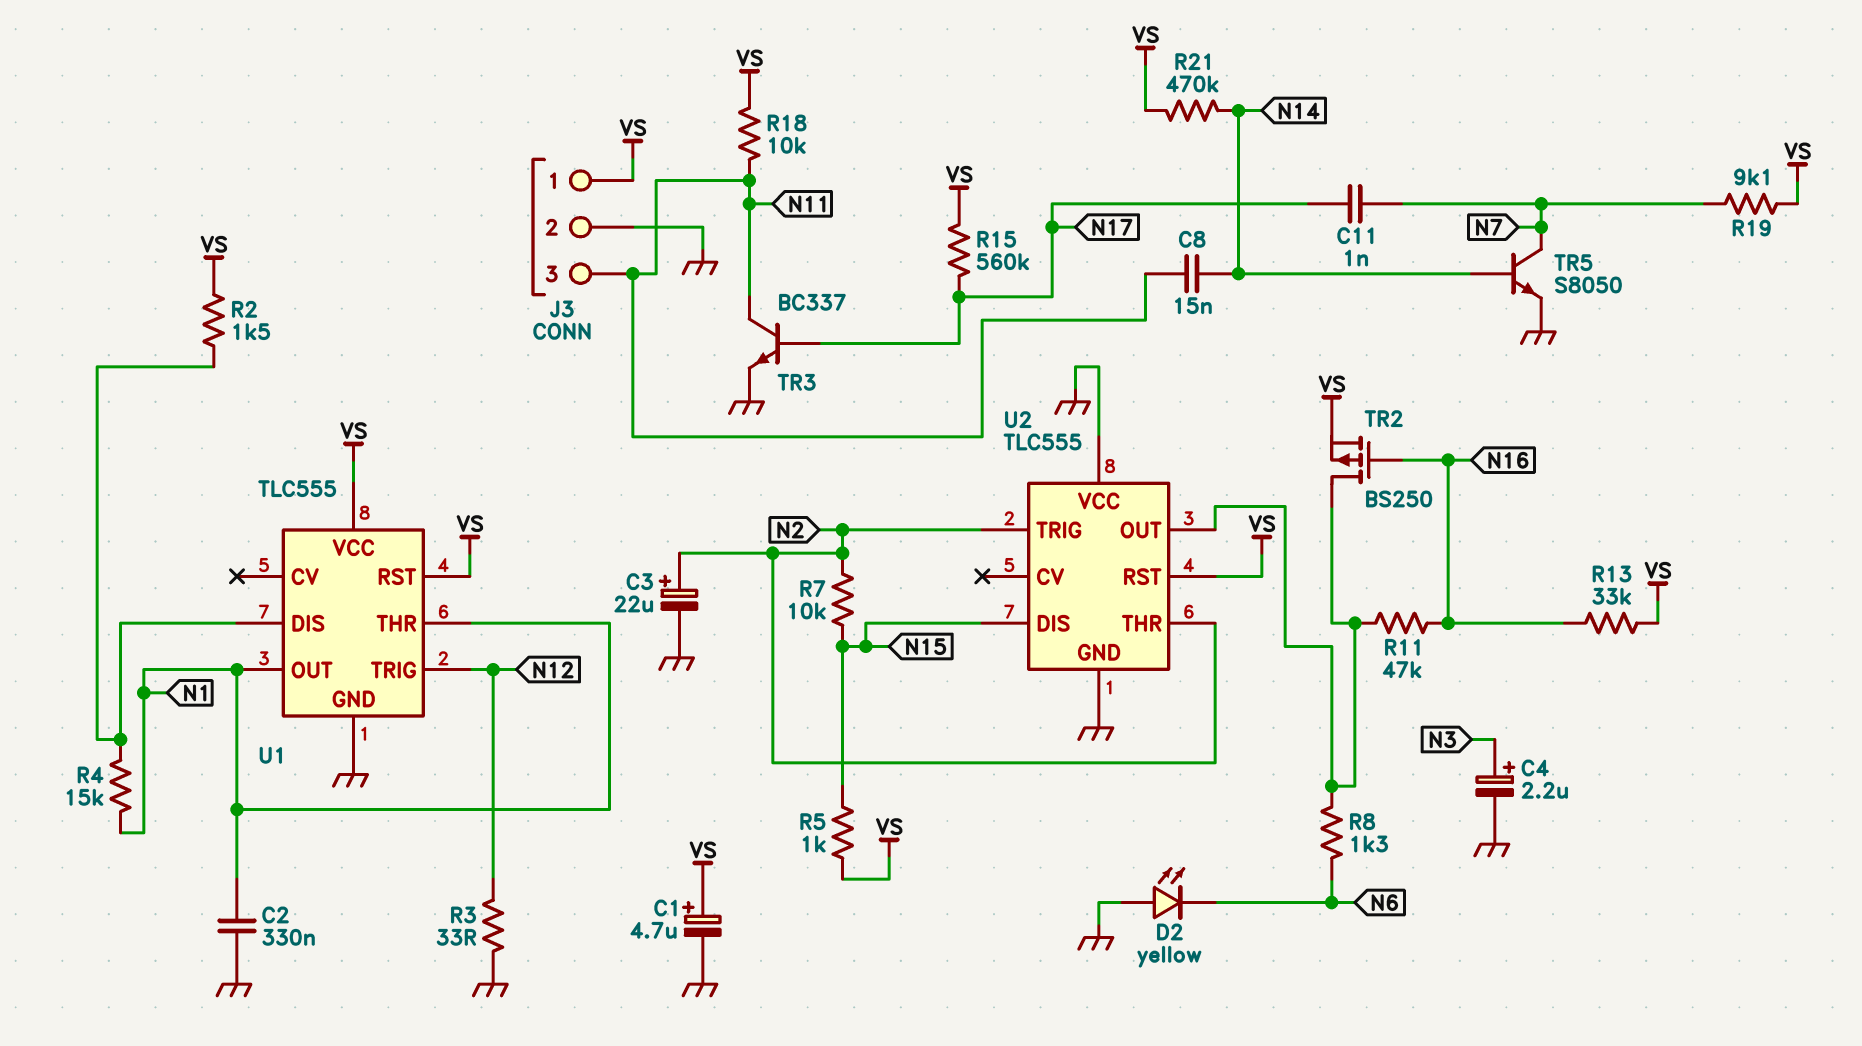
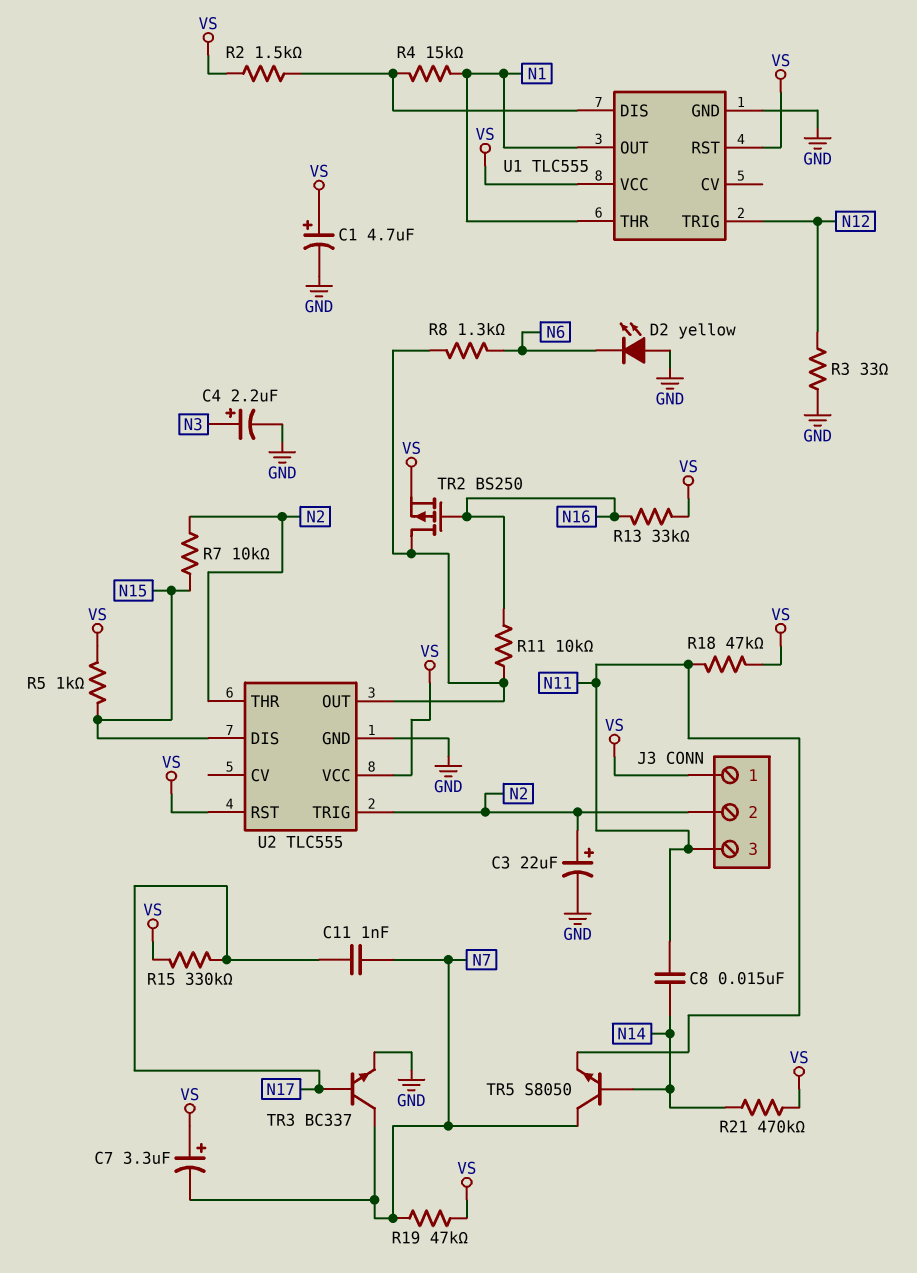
C2: 330nF (GND, N1) -> none
C7: none -> 3.3uF (plus VS, minus N7)
J3 pin 2: GND -> N2
R11: 47k (N16, U2/OUT) -> 10k (N16, U2/OUT)
R15: 560k (N17, VS) -> 330k (N17, VS)
R18: 10k (N11, VS) -> 47k (N11, VS)
R19: 9.1k (N7, VS) -> 47k (N7, VS)
TR3: NPN BC337 (B N17, C N11, E GND) -> NPN BC337 (B N17, C N7, E GND)
TR5: NPN S8050 (B N14, C N7, E GND) -> NPN S8050 (B N14, C N7, E N11)
U2 pin VCC: GND -> VS

